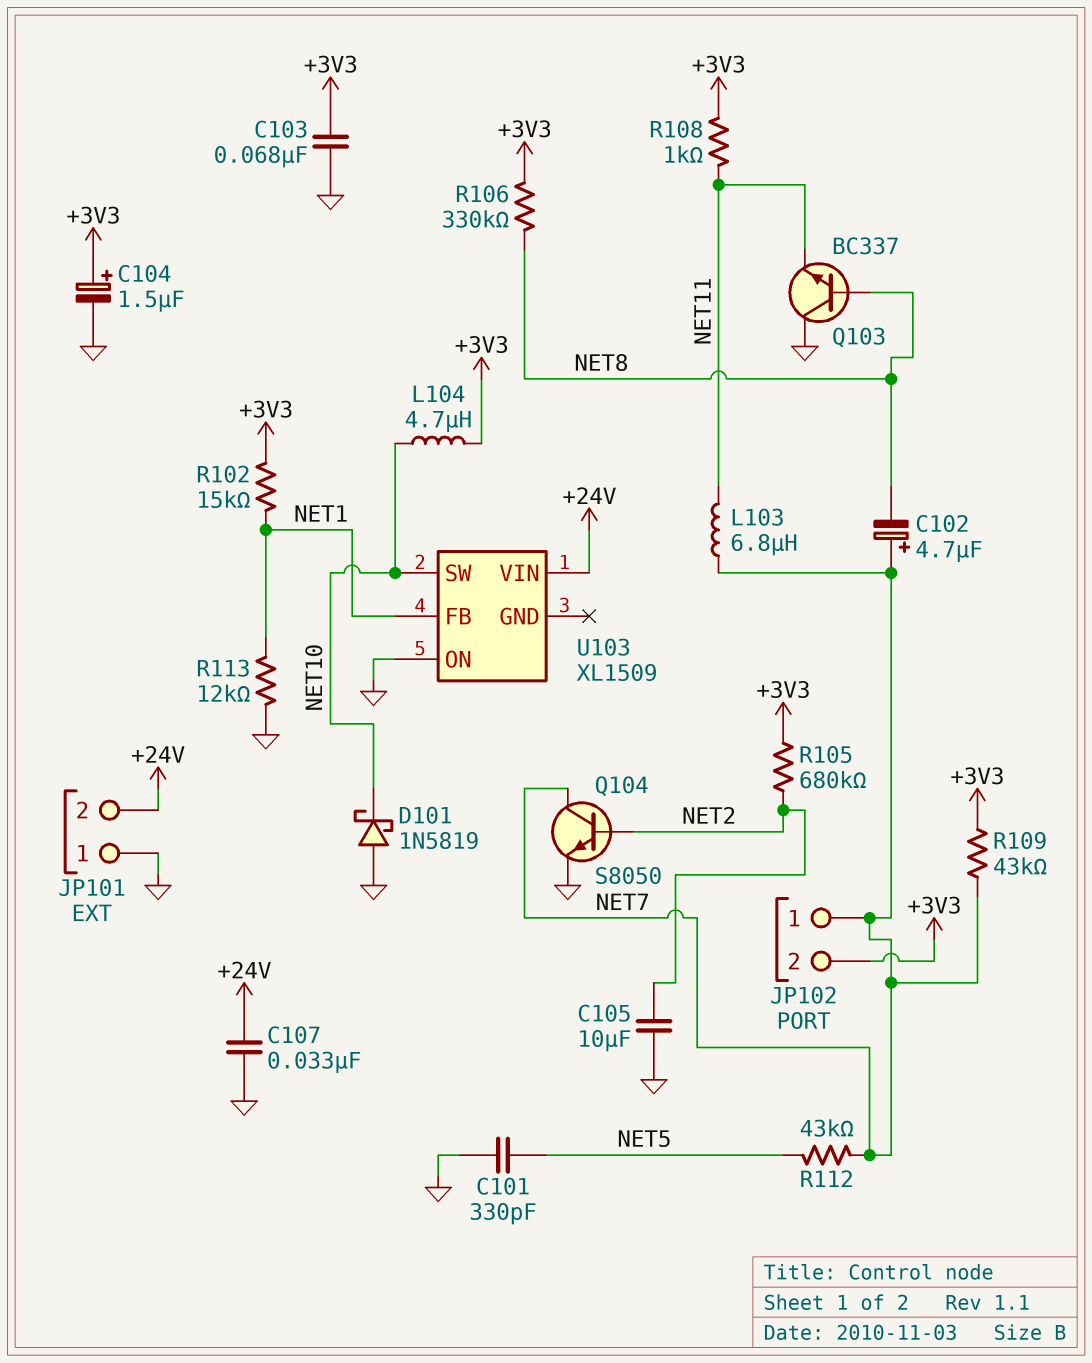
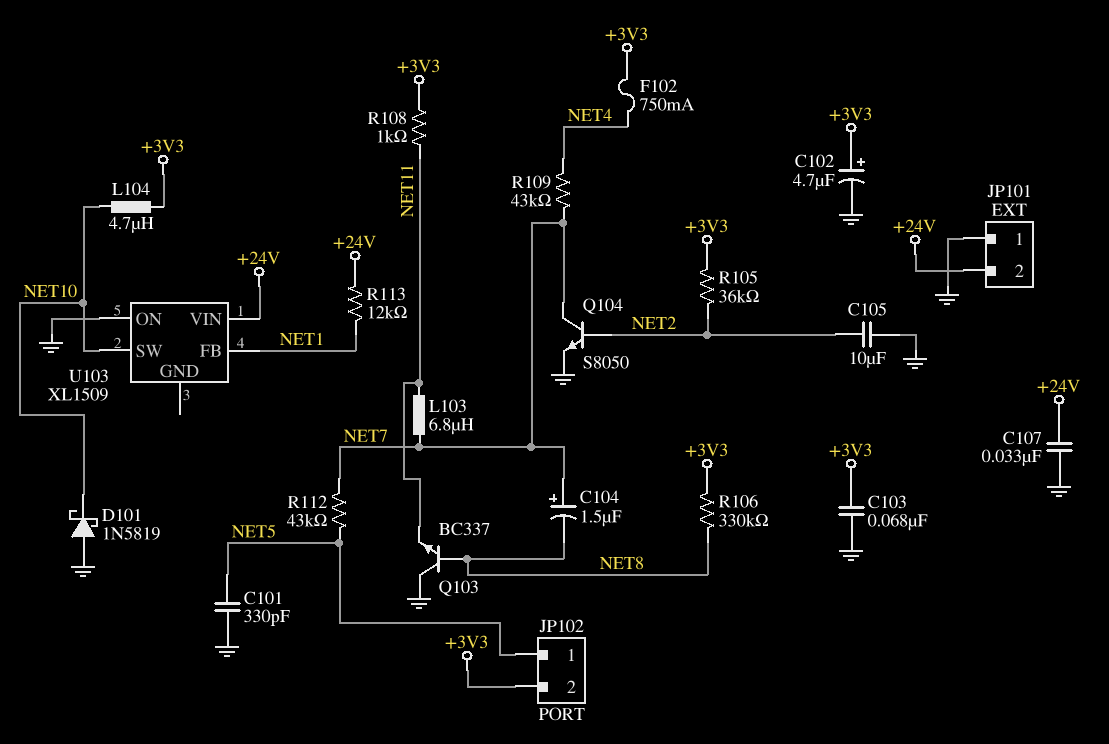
C102: 4.7uF (plus NET7, minus NET8) -> 4.7uF (plus +3V3, minus GND)
C104: 1.5uF (plus +3V3, minus GND) -> 1.5uF (plus NET7, minus NET8)
F102: none -> 750mA (+3V3, NET4)
JP102 pin 1: NET7 -> NET5
R102: 15k (+3V3, NET1) -> none
R105: 680k (+3V3, NET2) -> 36k (+3V3, NET2)
R109: 43k (+3V3, NET7) -> 43k (NET4, NET7)
R113: 12k (GND, NET1) -> 12k (+24V, NET1)

